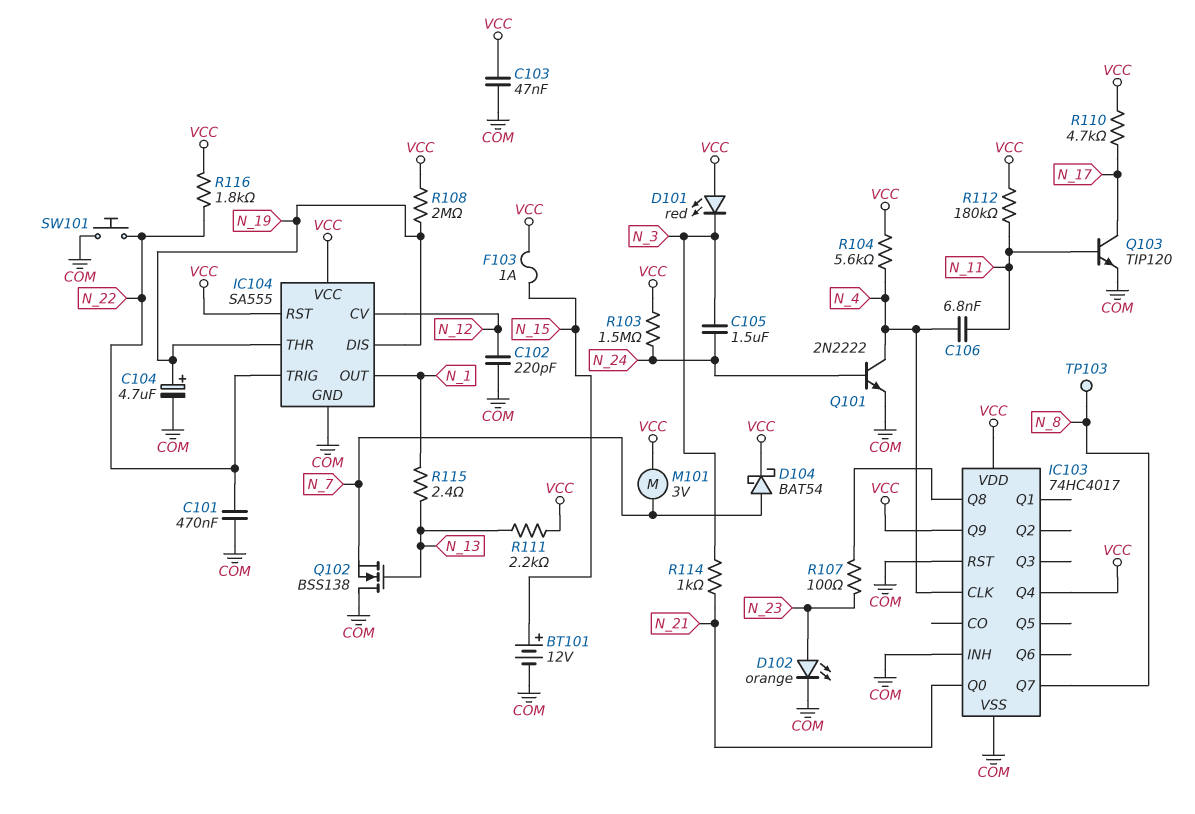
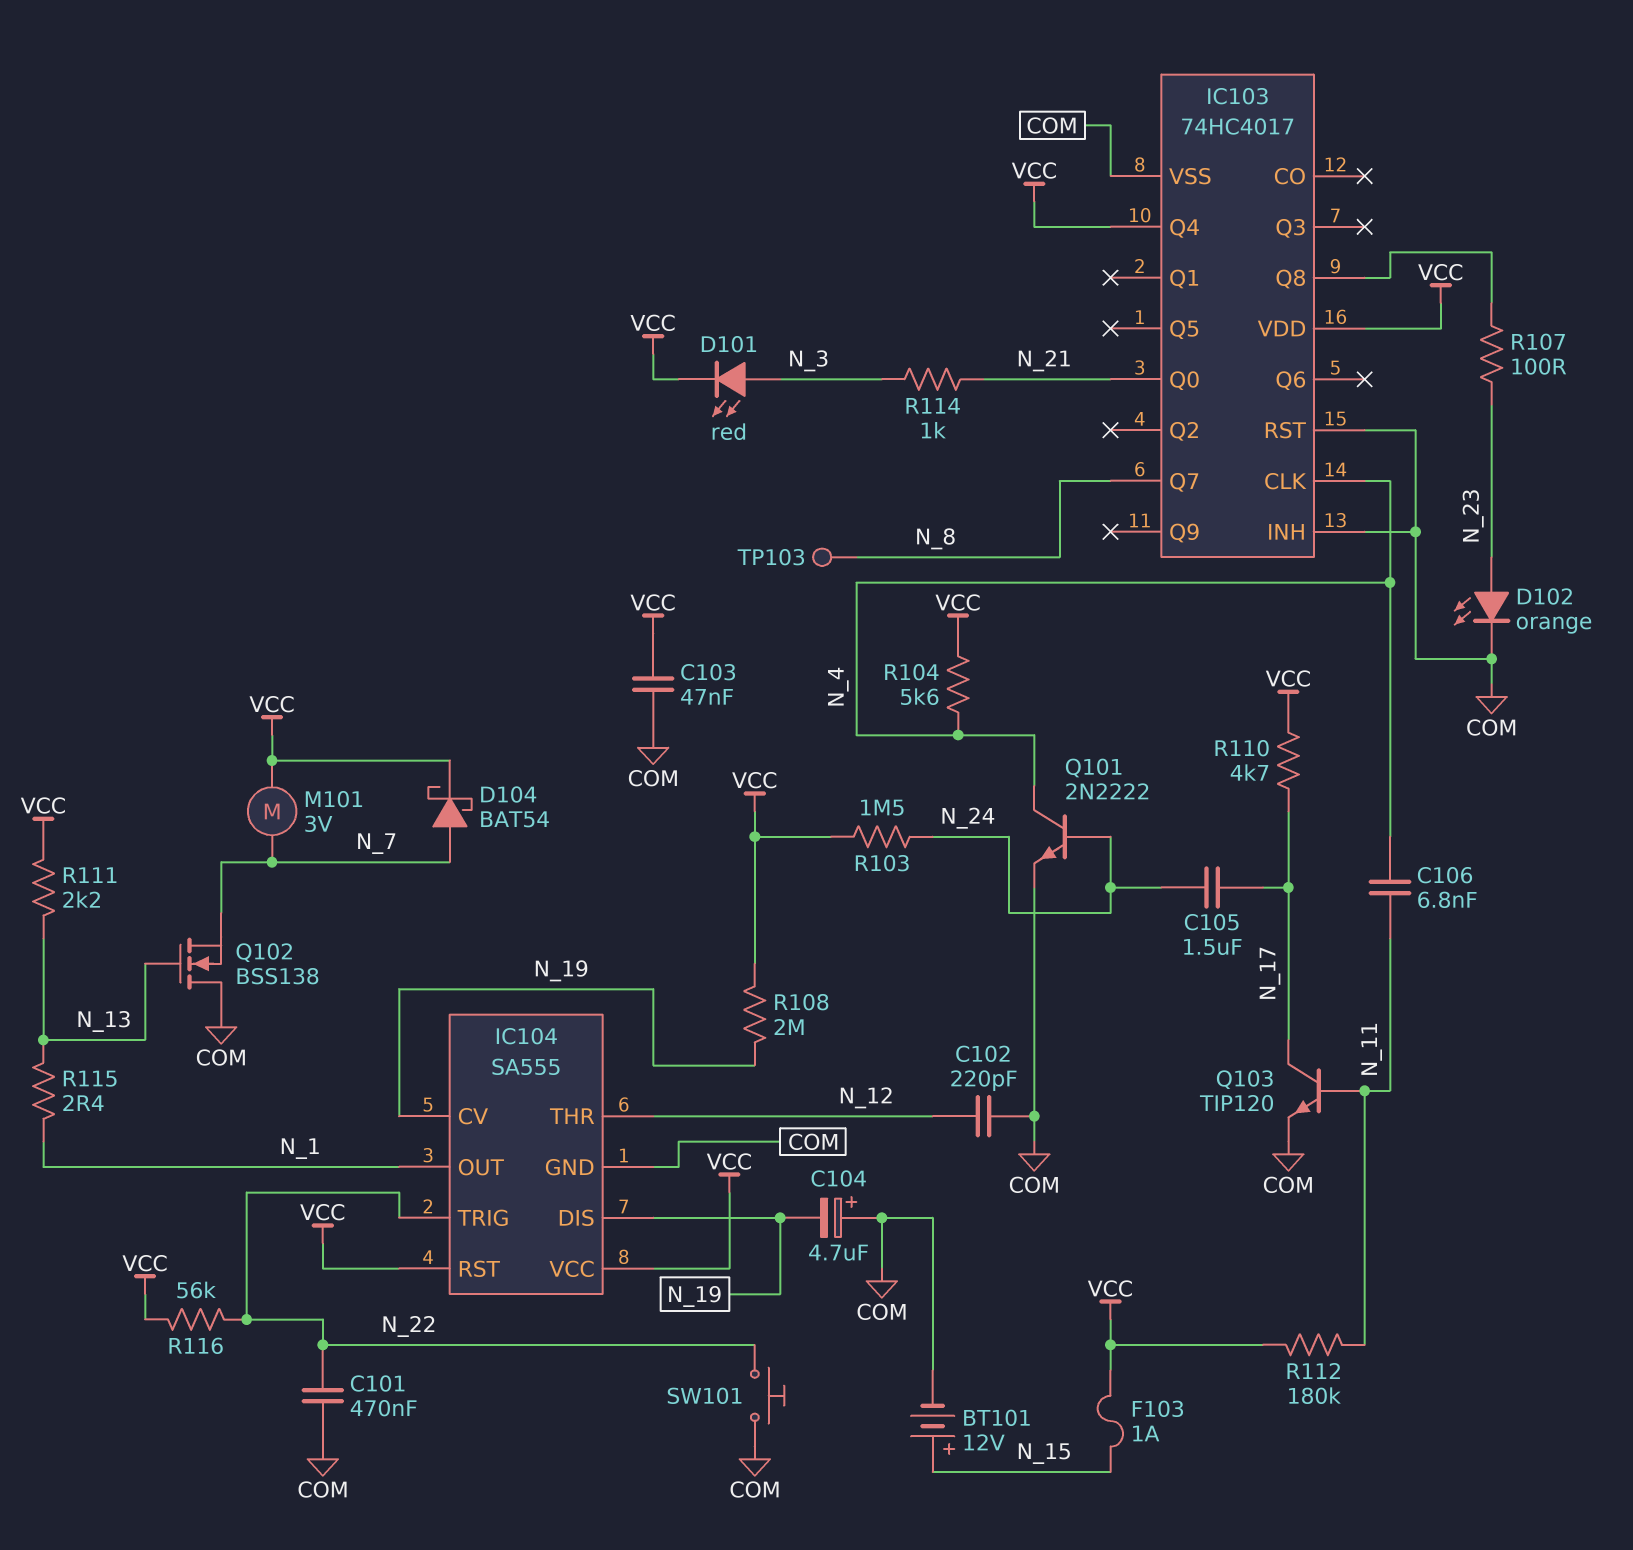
C104: 4.7uF (plus N_19, minus COM) -> 4.7uF (plus COM, minus N_19)
C105: 1.5uF (N_3, N_24) -> 1.5uF (N_17, N_24)
D101: LED red (A VCC, K N_3) -> LED red (A N_3, K VCC)
IC103 pin Q9: VCC -> none
IC104 pin CV: N_12 -> N_19
IC104 pin THR: N_19 -> N_12
R116: 1.8k (N_22, VCC) -> 56k (N_22, VCC)

